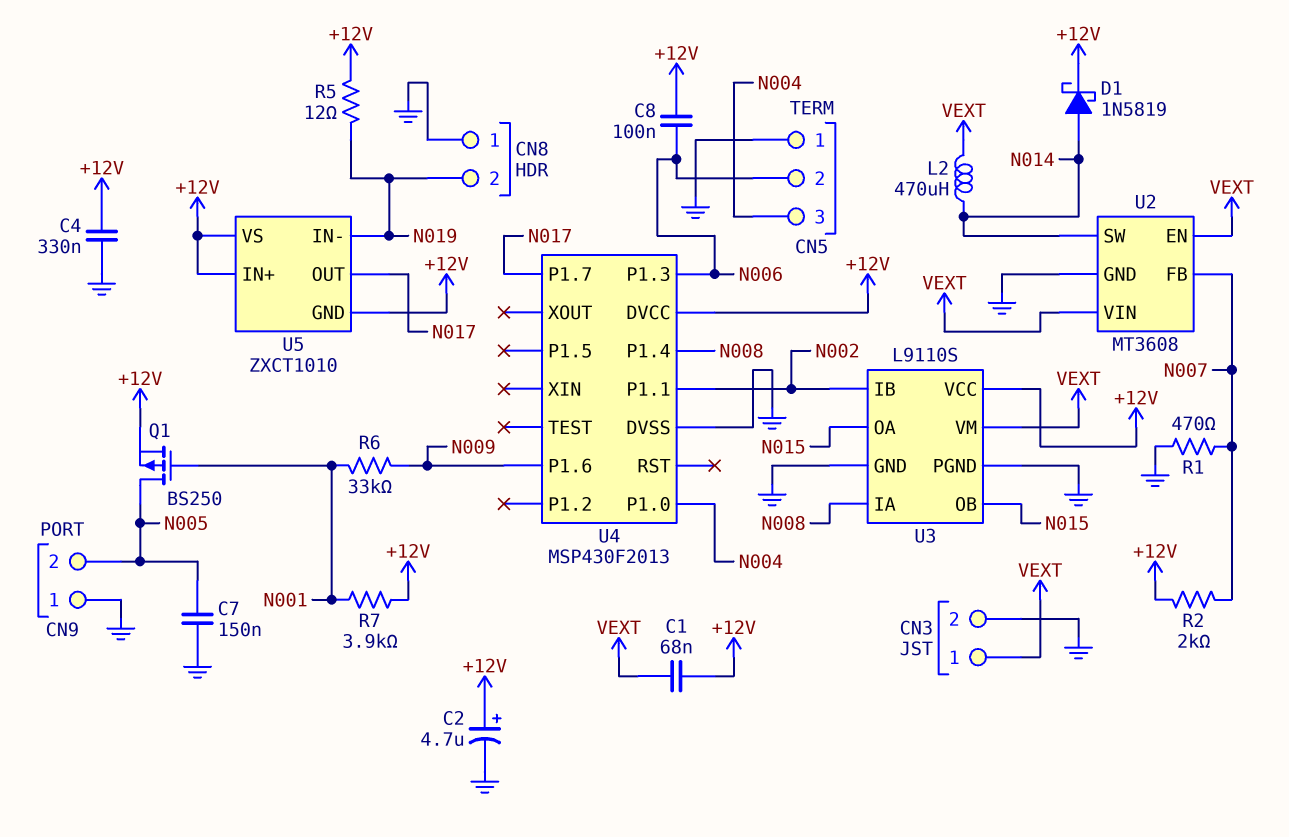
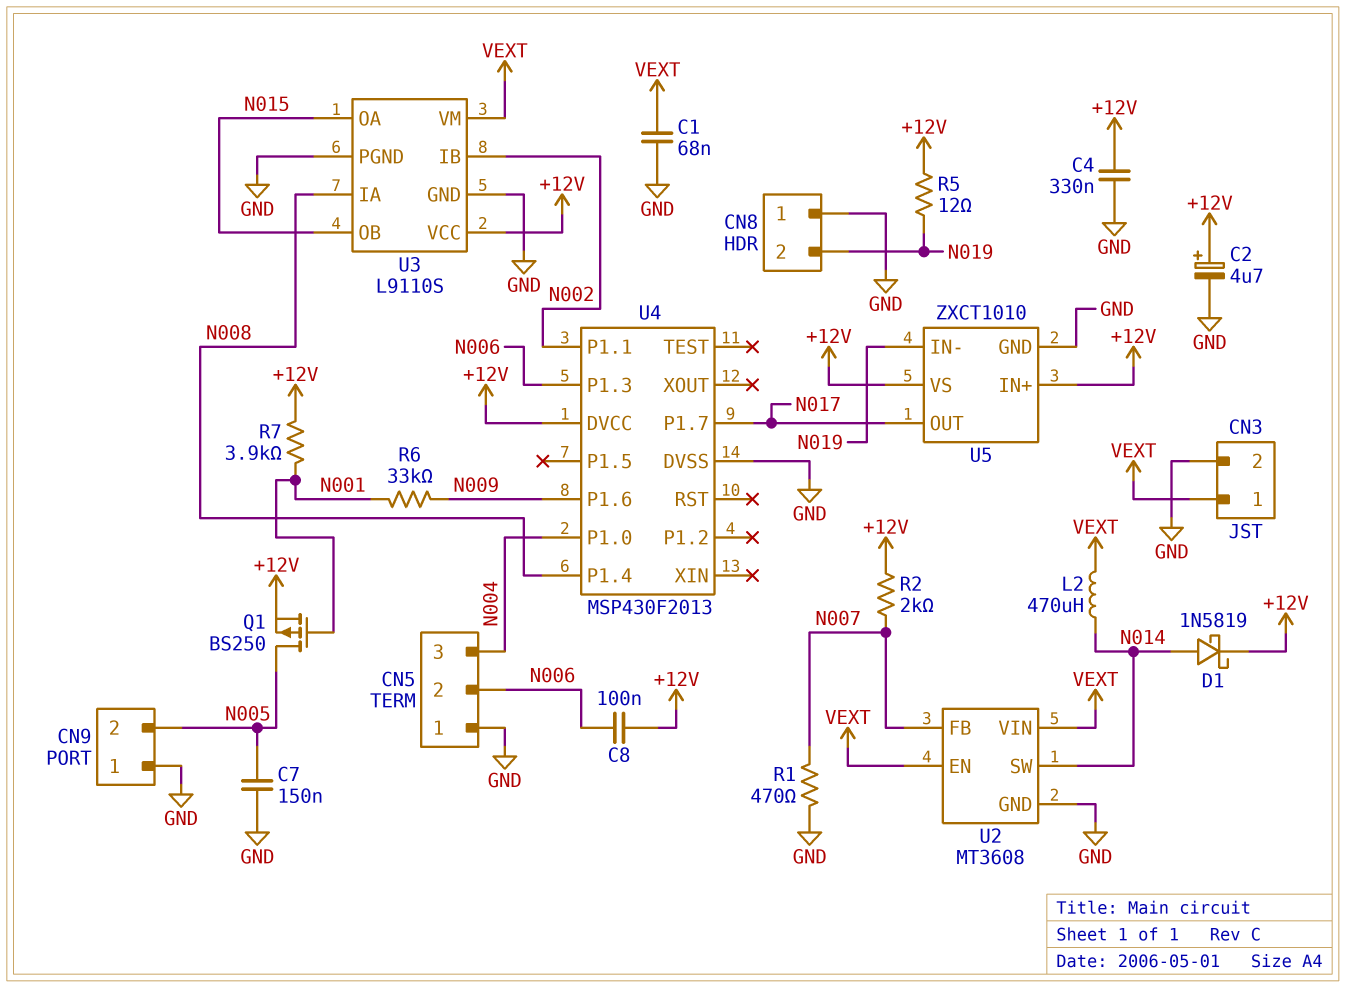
C1: 68nF (+12V, VEXT) -> 68nF (GND, VEXT)
U5 pin GND: +12V -> GND

